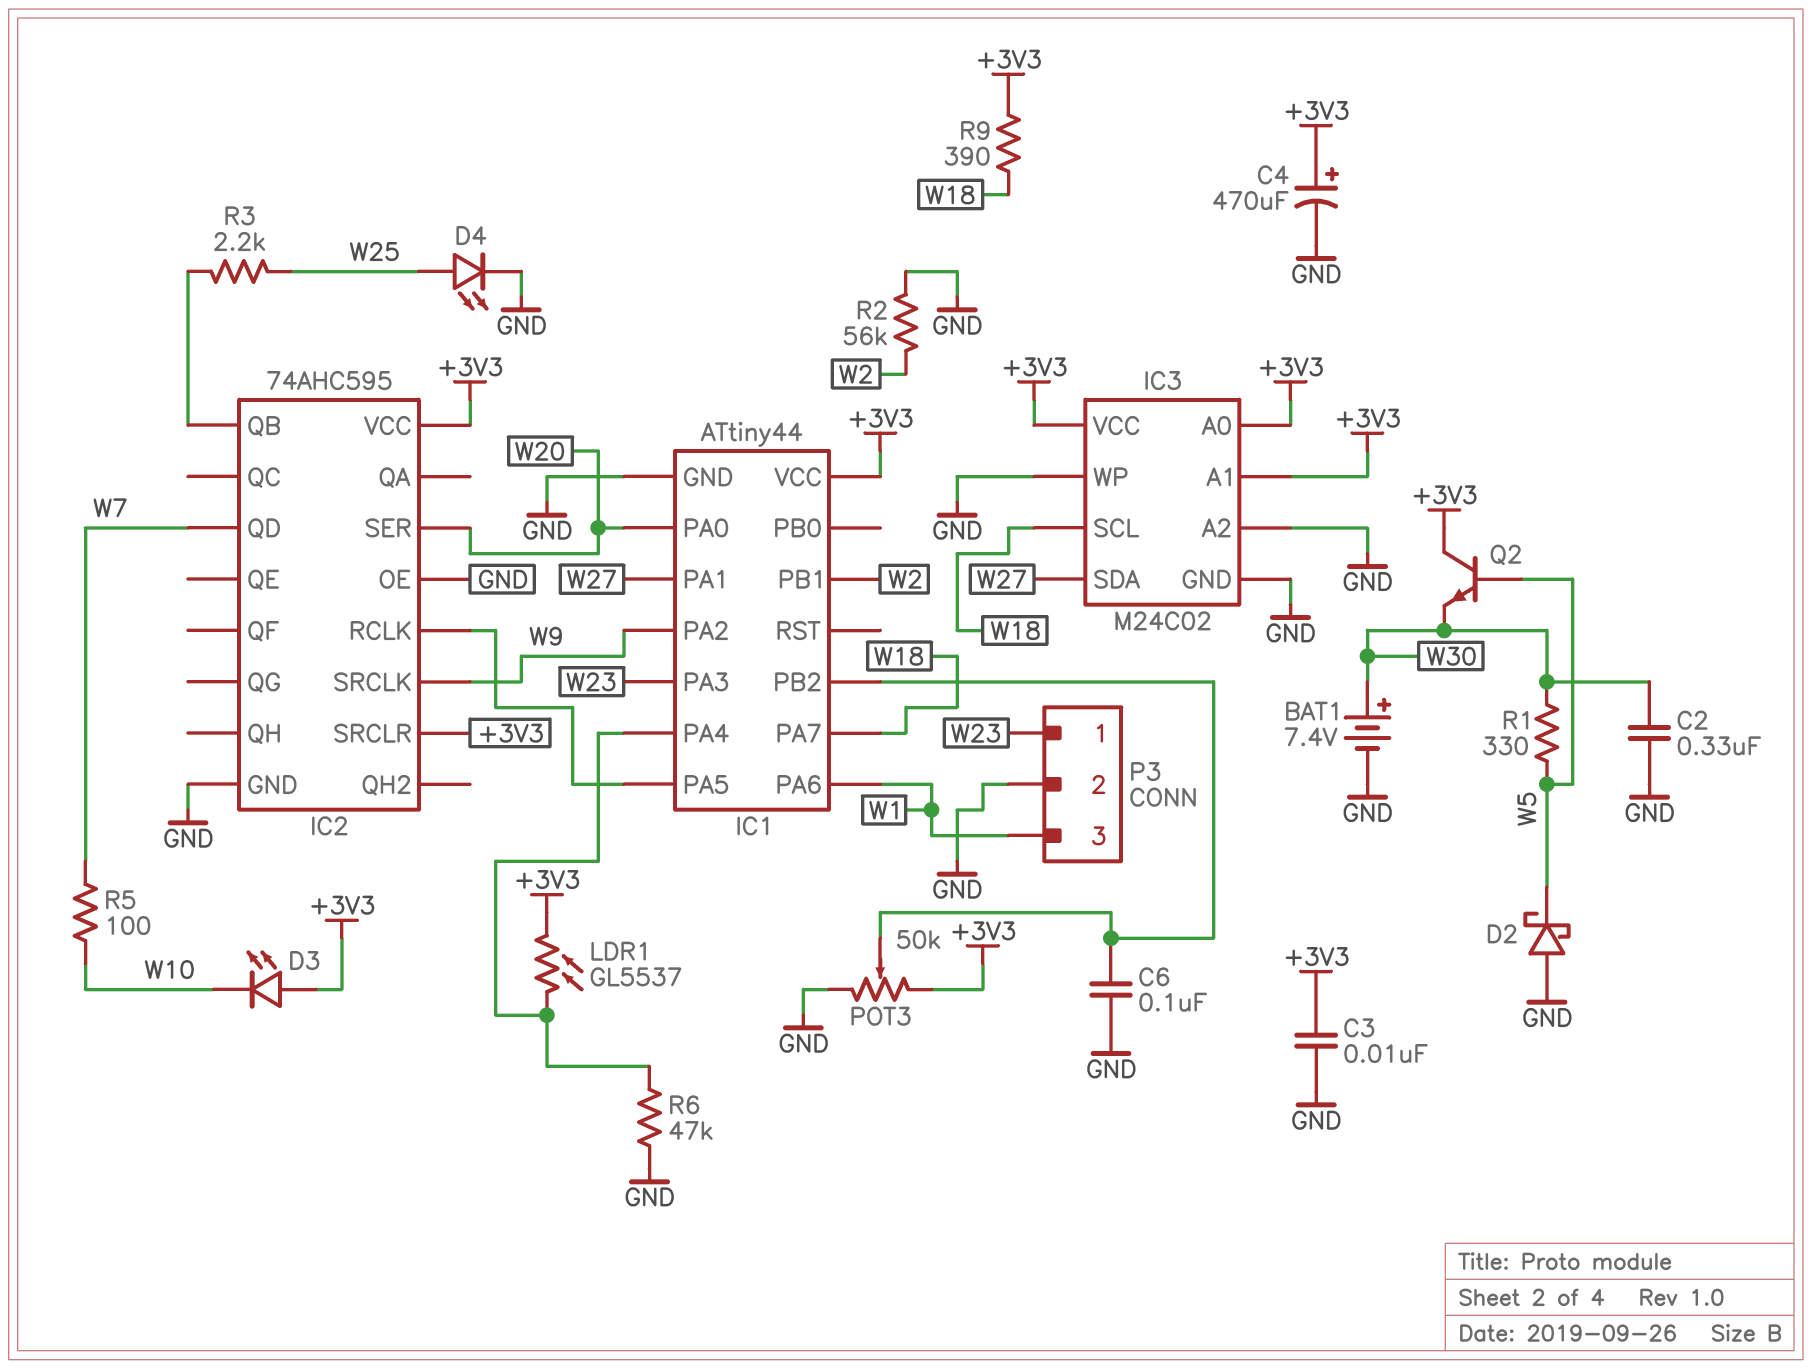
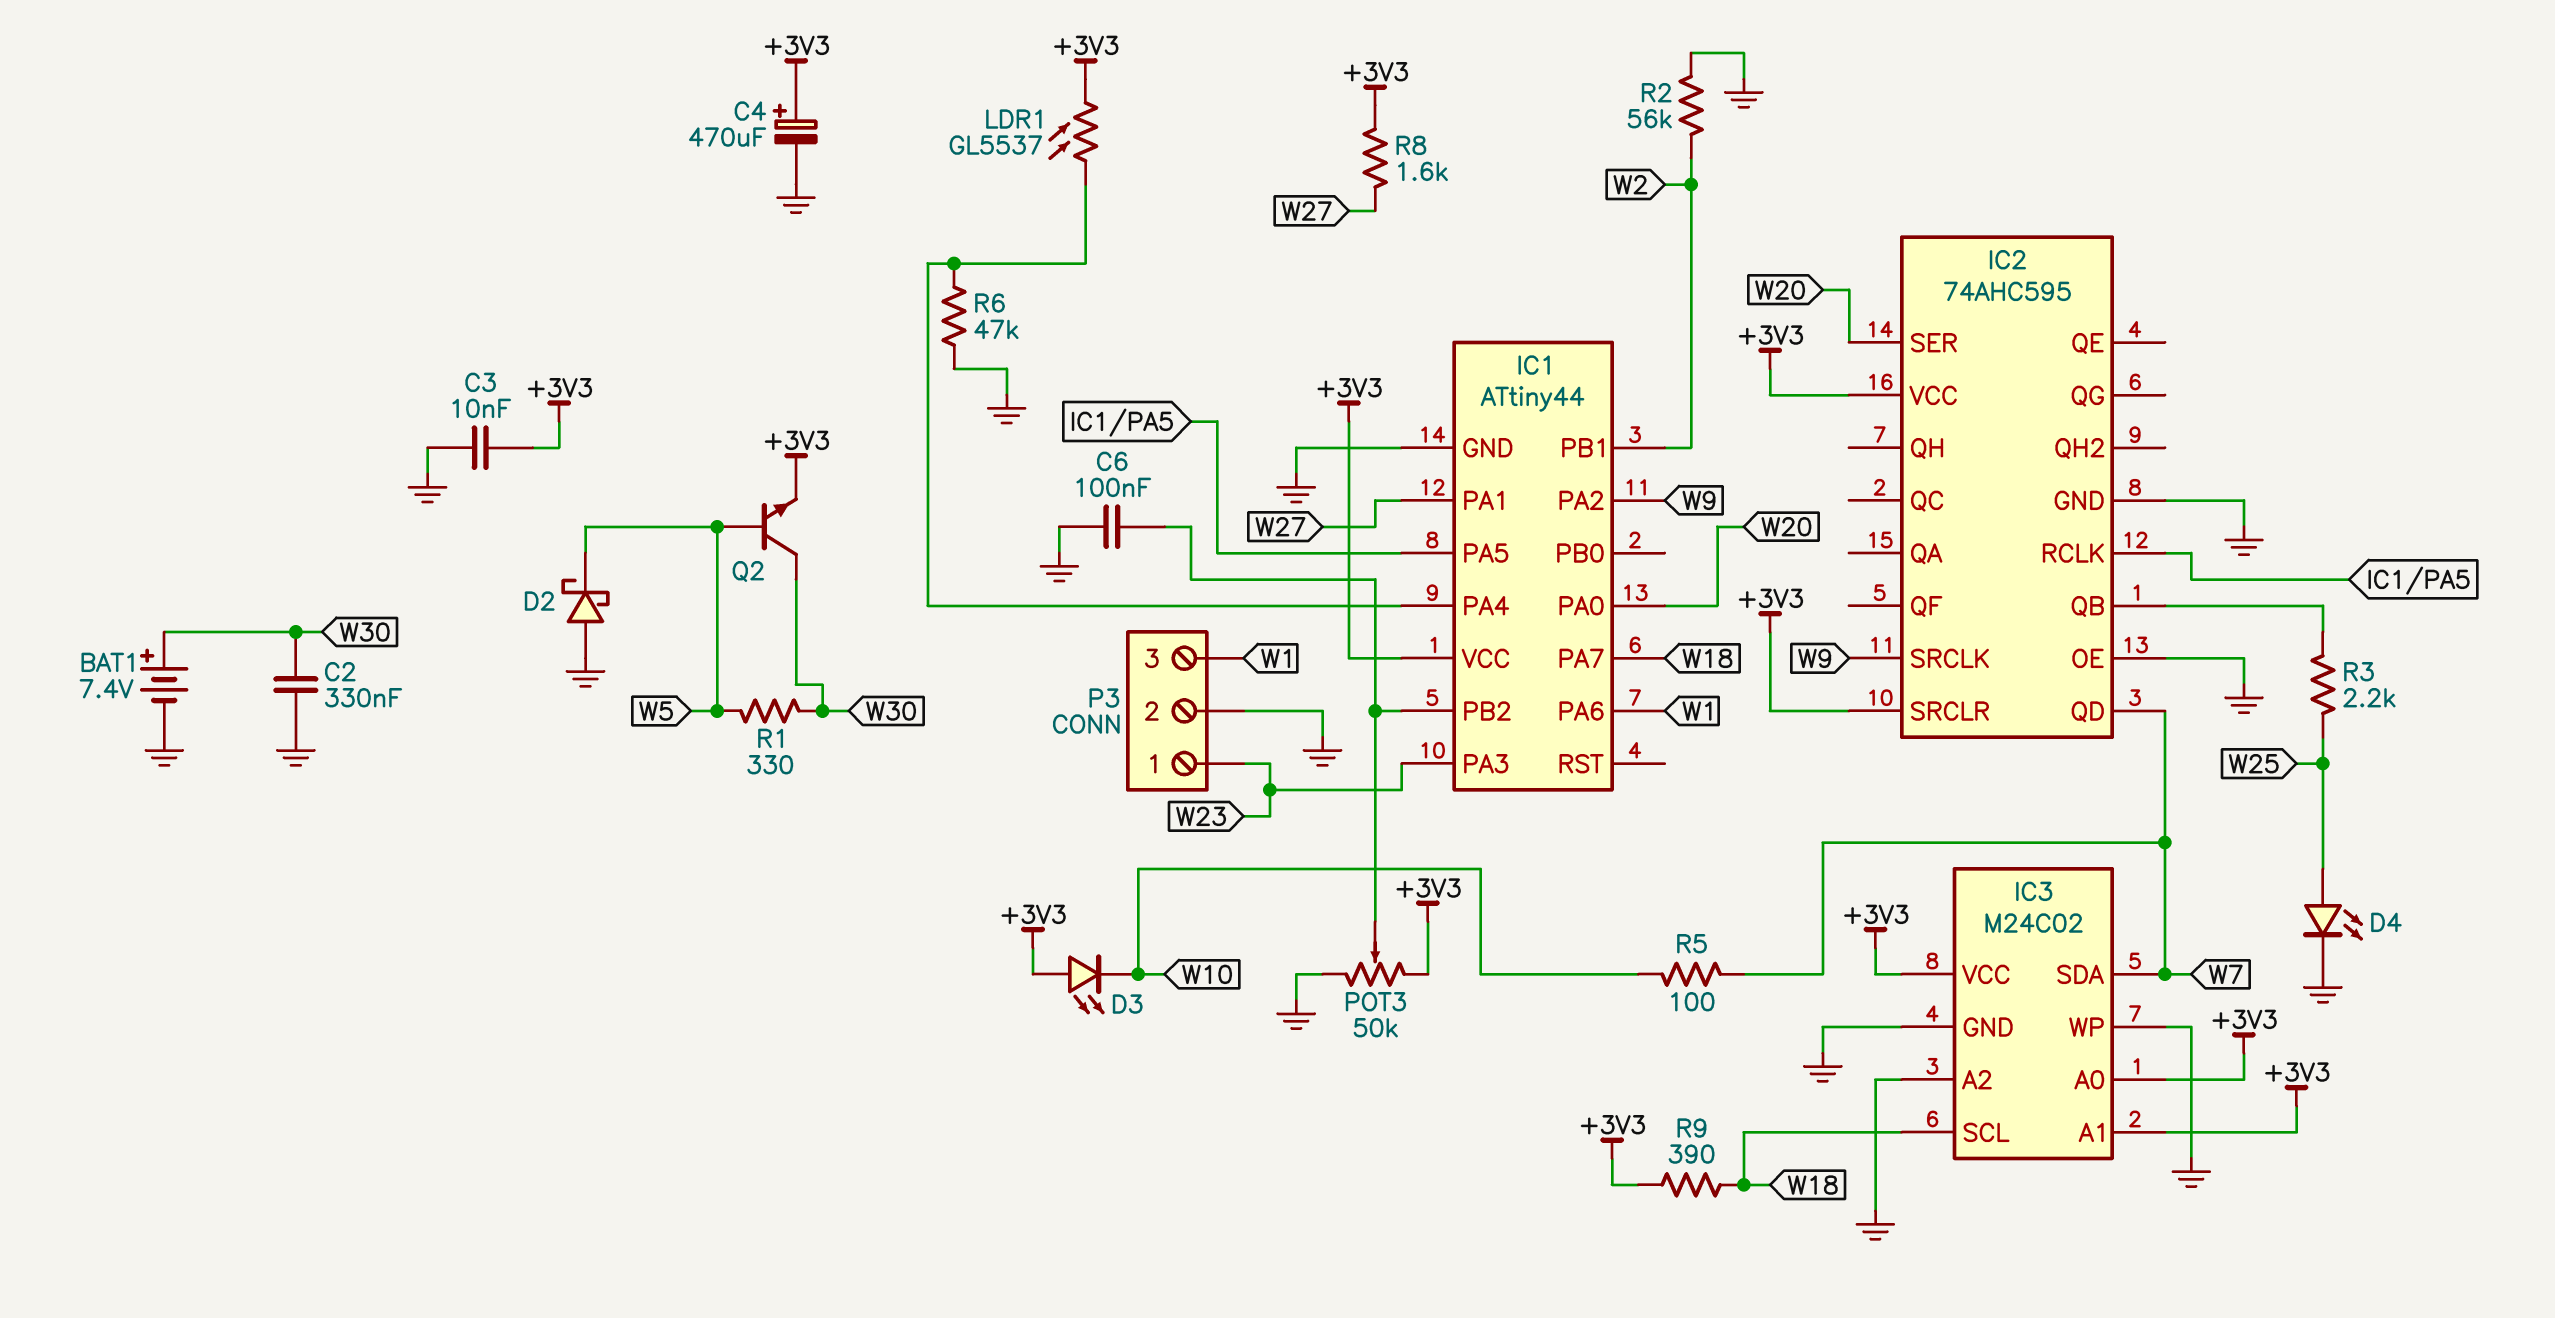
IC3 pin SDA: W27 -> W7
Q2: NPN (B W5, C +3V3, E W30) -> NPN (B W5, C W30, E +3V3)
R8: none -> 1.6k (+3V3, W27)

